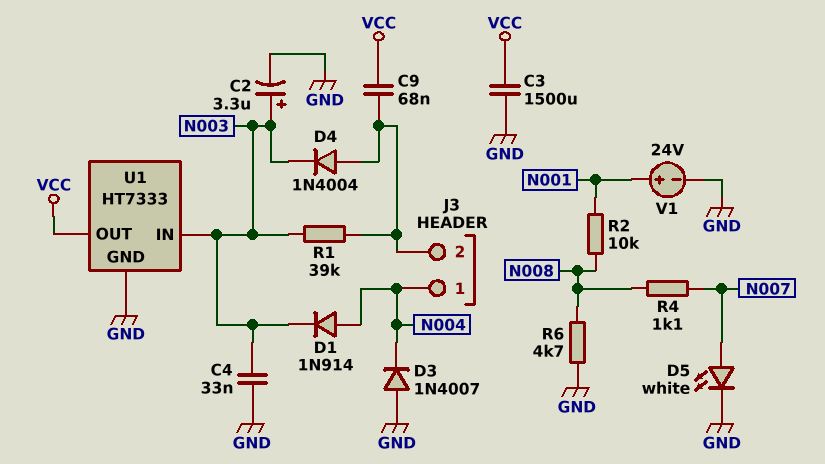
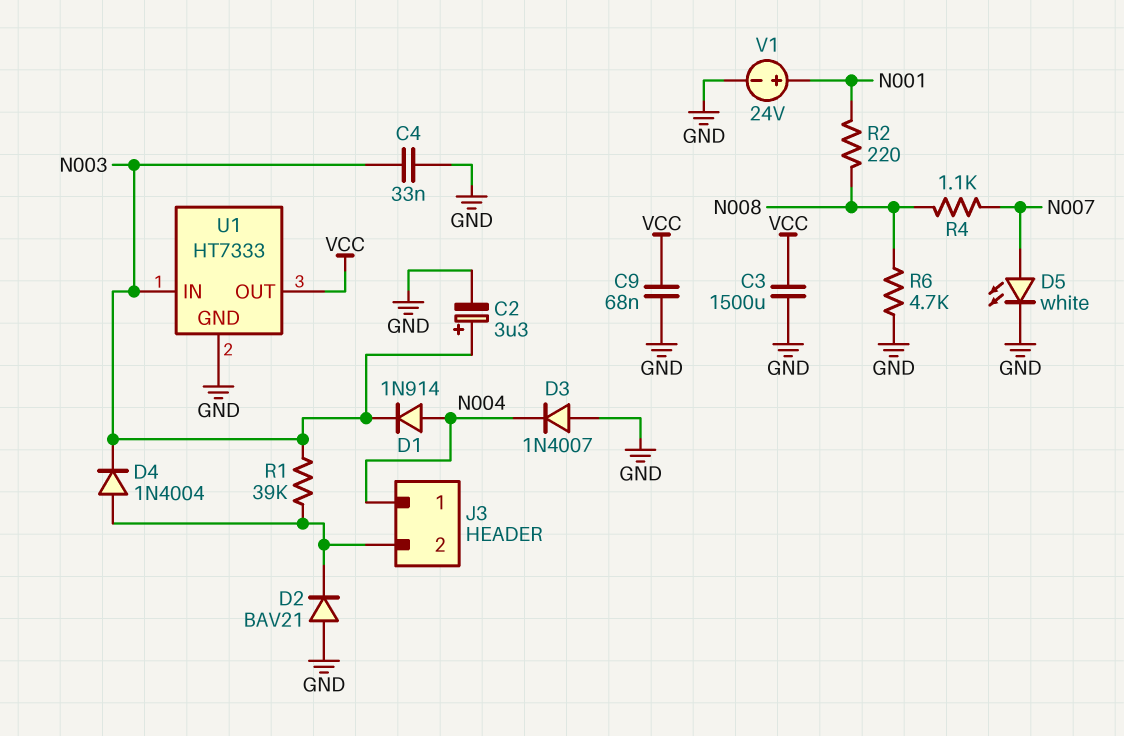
C9: 68nF (J3/2, VCC) -> 68nF (GND, VCC)
D2: none -> diode BAV21 (A GND, K J3/2)
R2: 10k (N001, N008) -> 220 (N001, N008)

